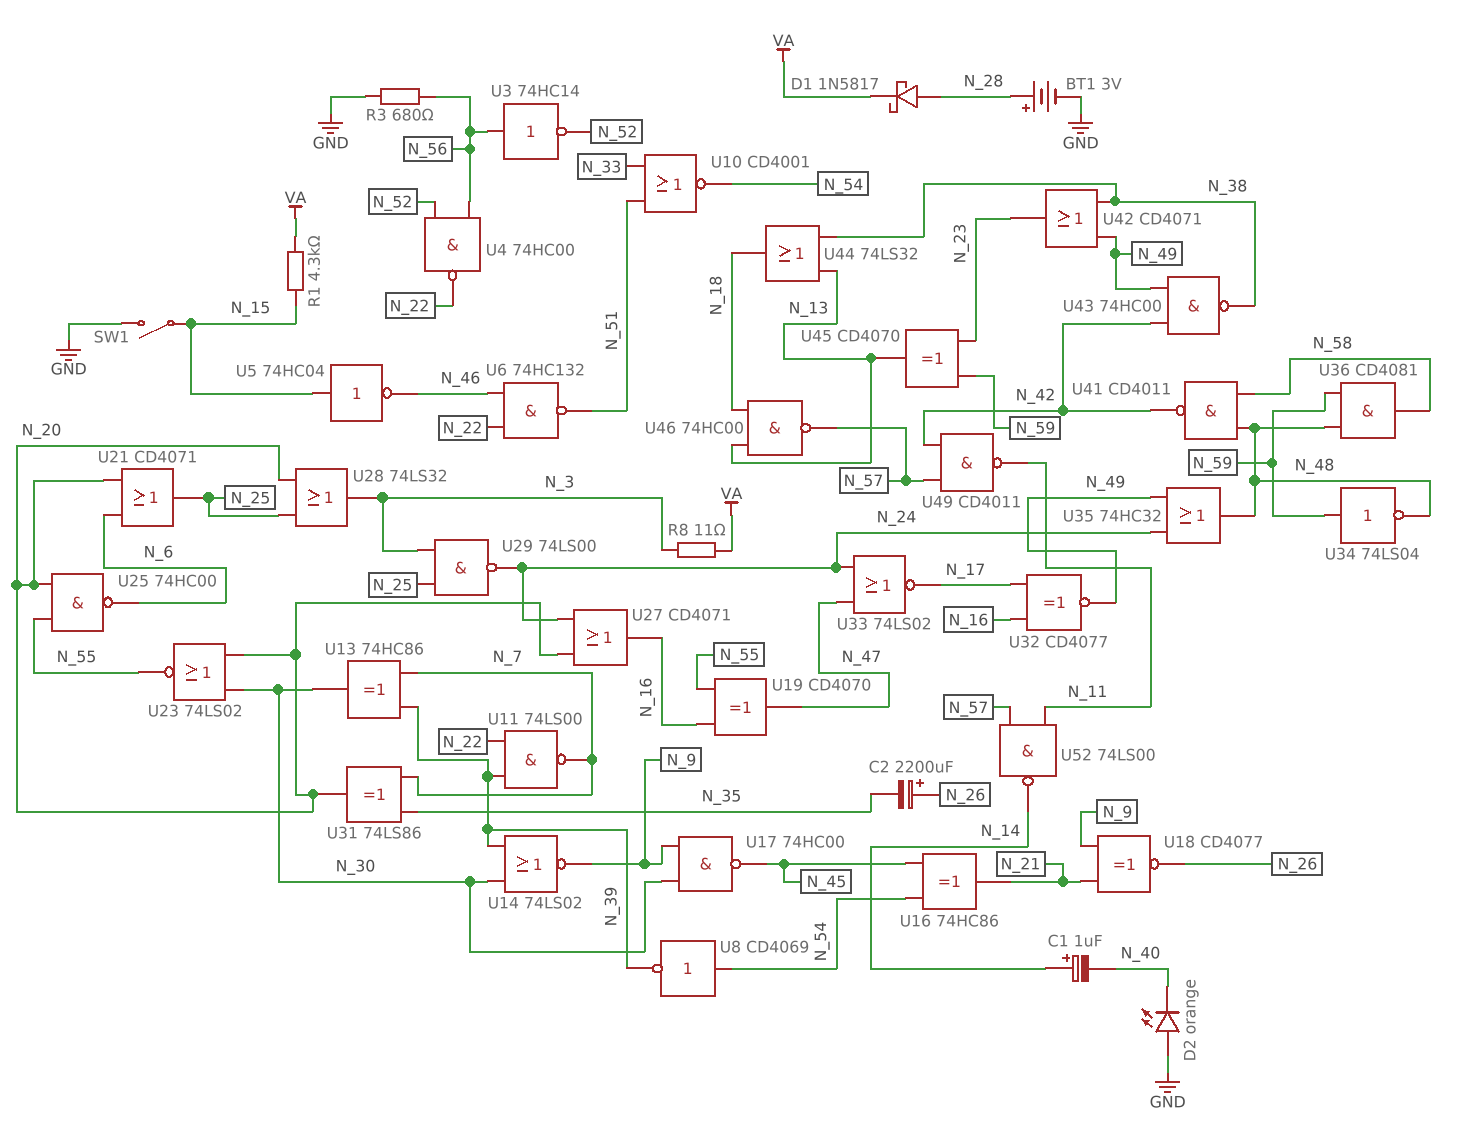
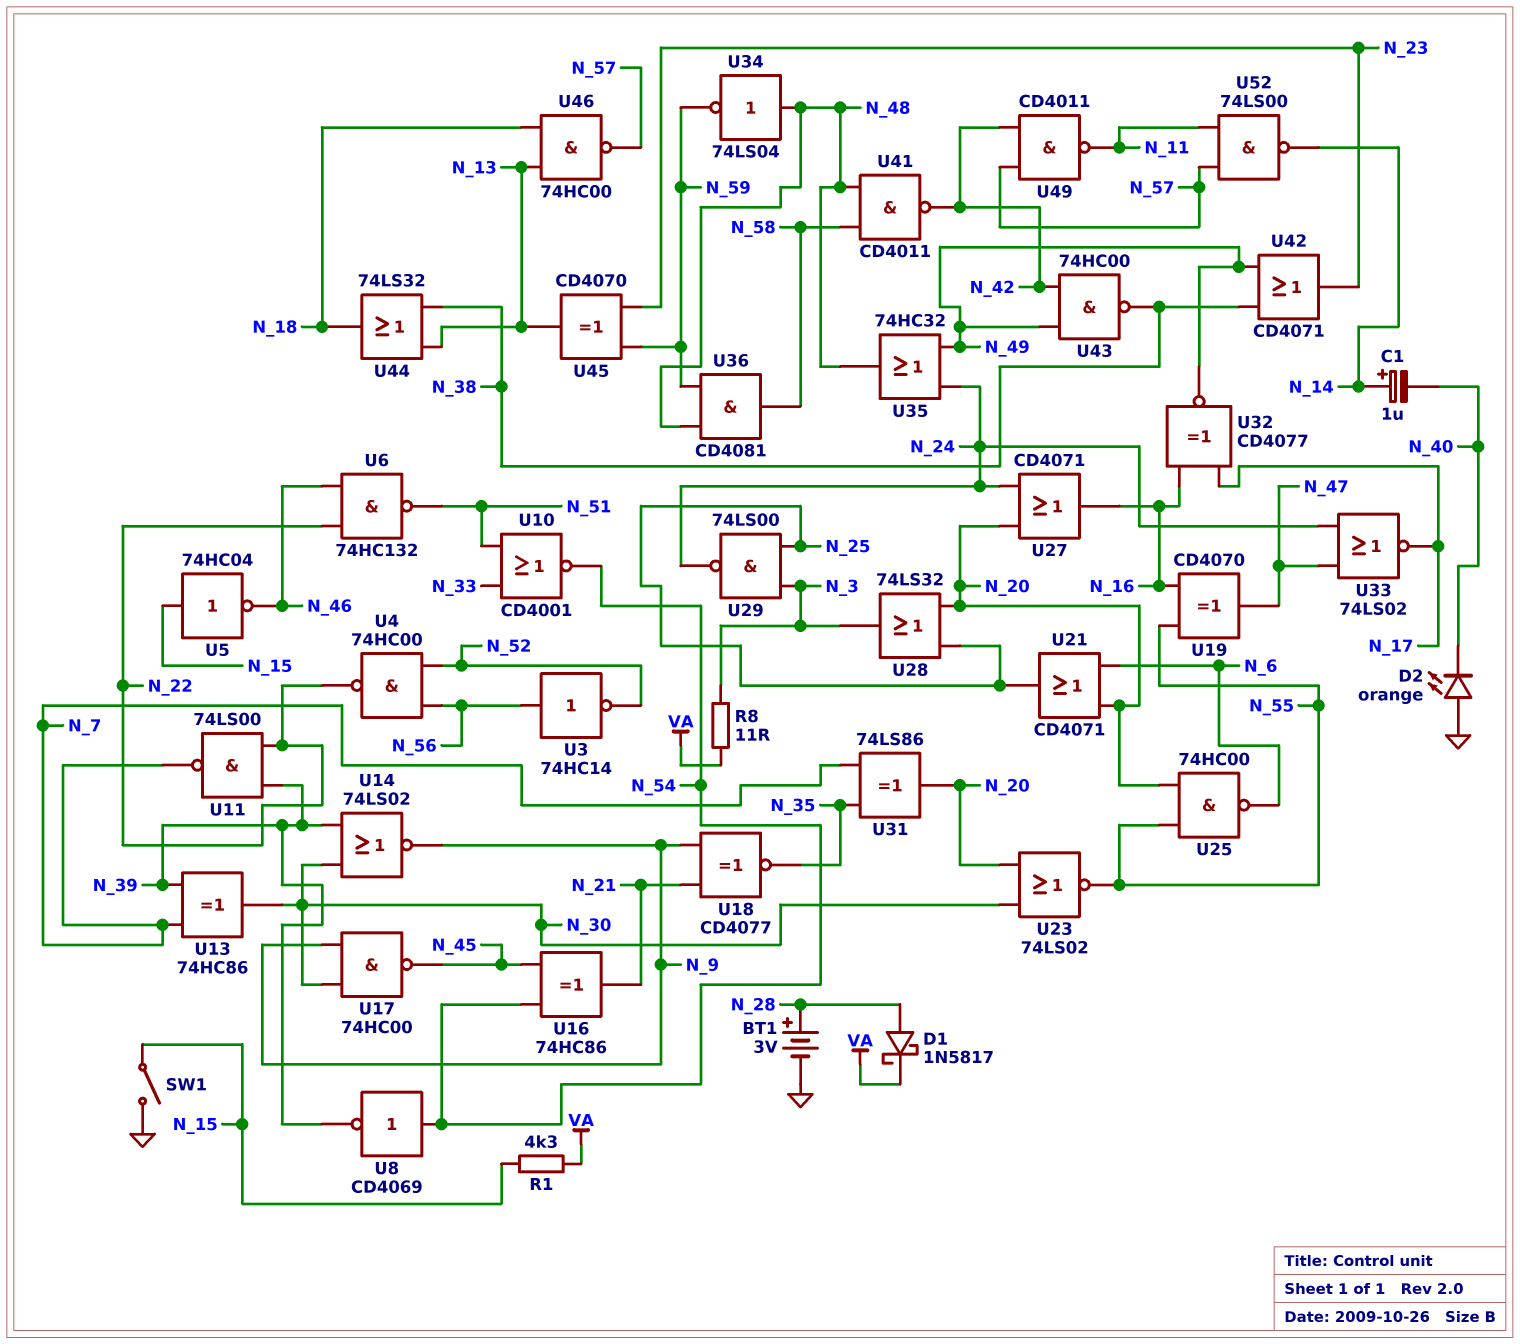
C2: 2200uF (plus N_26, minus N_35) -> none
R3: 680 (GND, N_56) -> none
U18: XNOR CD4077 (in N_9, in N_21, out N_26) -> XNOR CD4077 (in N_9, in N_21, out N_35)
U34: NOT 74LS04 (in N_59, out N_48) -> NOT 74LS04 (in N_48, out N_59)

